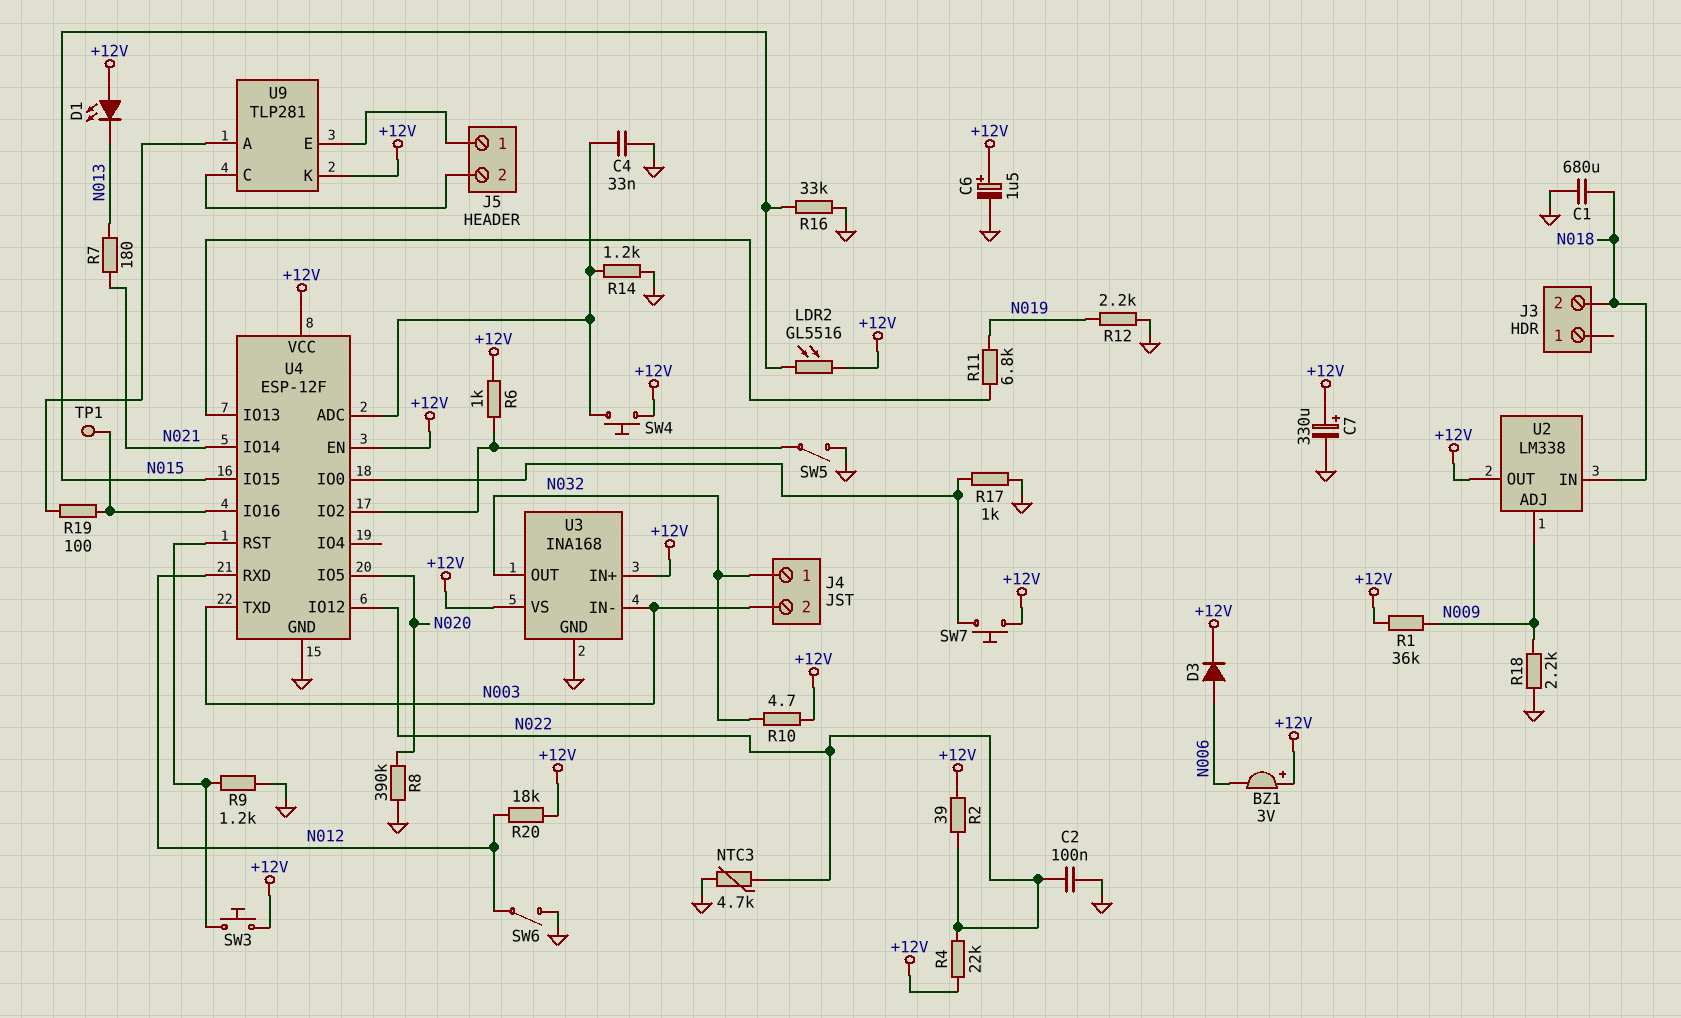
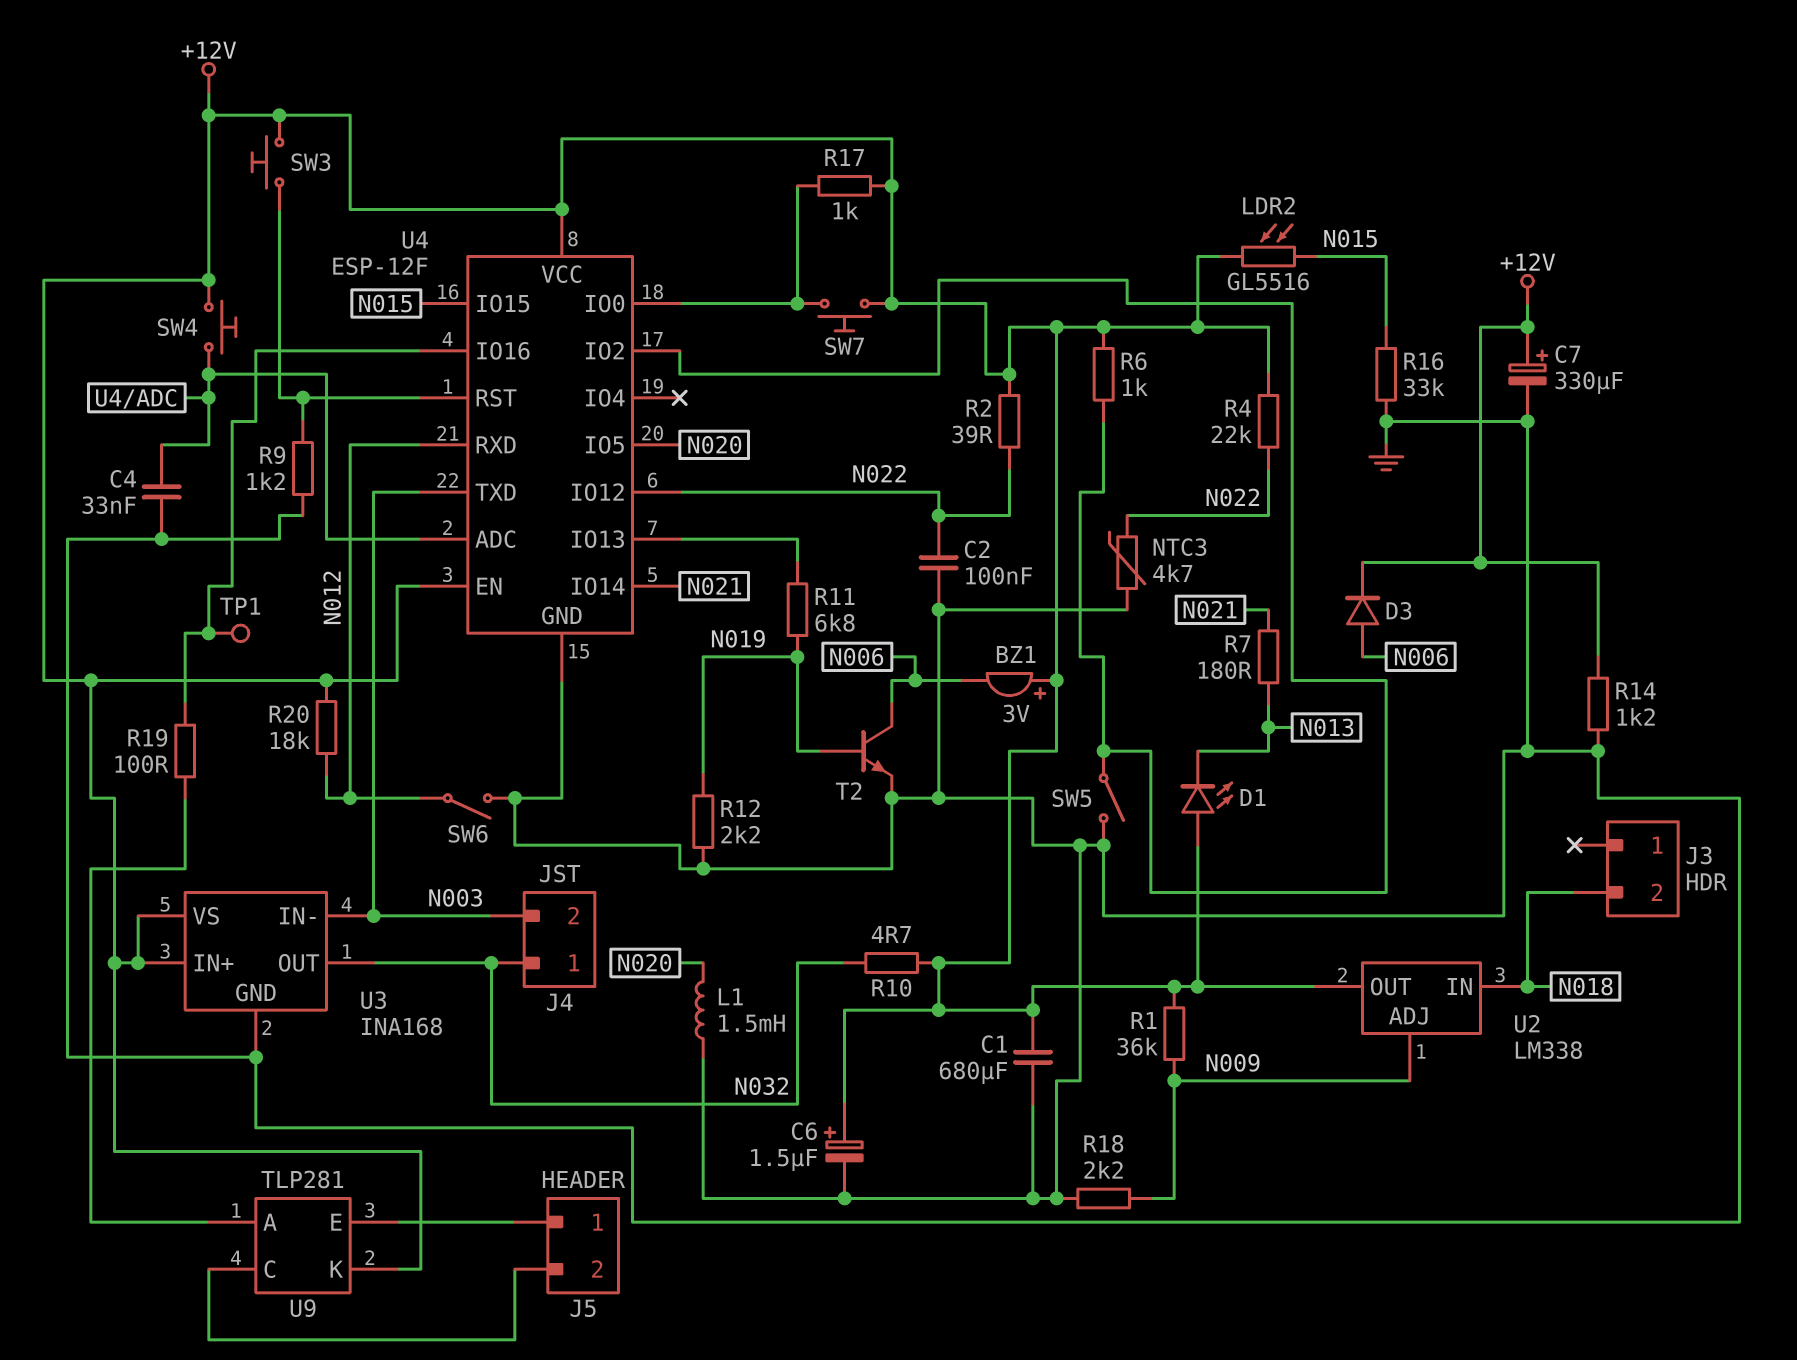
C1: 680uF (GND, N018) -> 680uF (+12V, GND)
L1: none -> 1.5mH (GND, N020)
R8: 390k (GND, N020) -> none
R14: 1.2k (GND, U4/ADC) -> 1.2k (+12V, GND)
R17: 1k (GND, U4/IO0) -> 1k (+12V, U4/IO0)
T2: none -> NPN (B N019, C N006, E GND)

